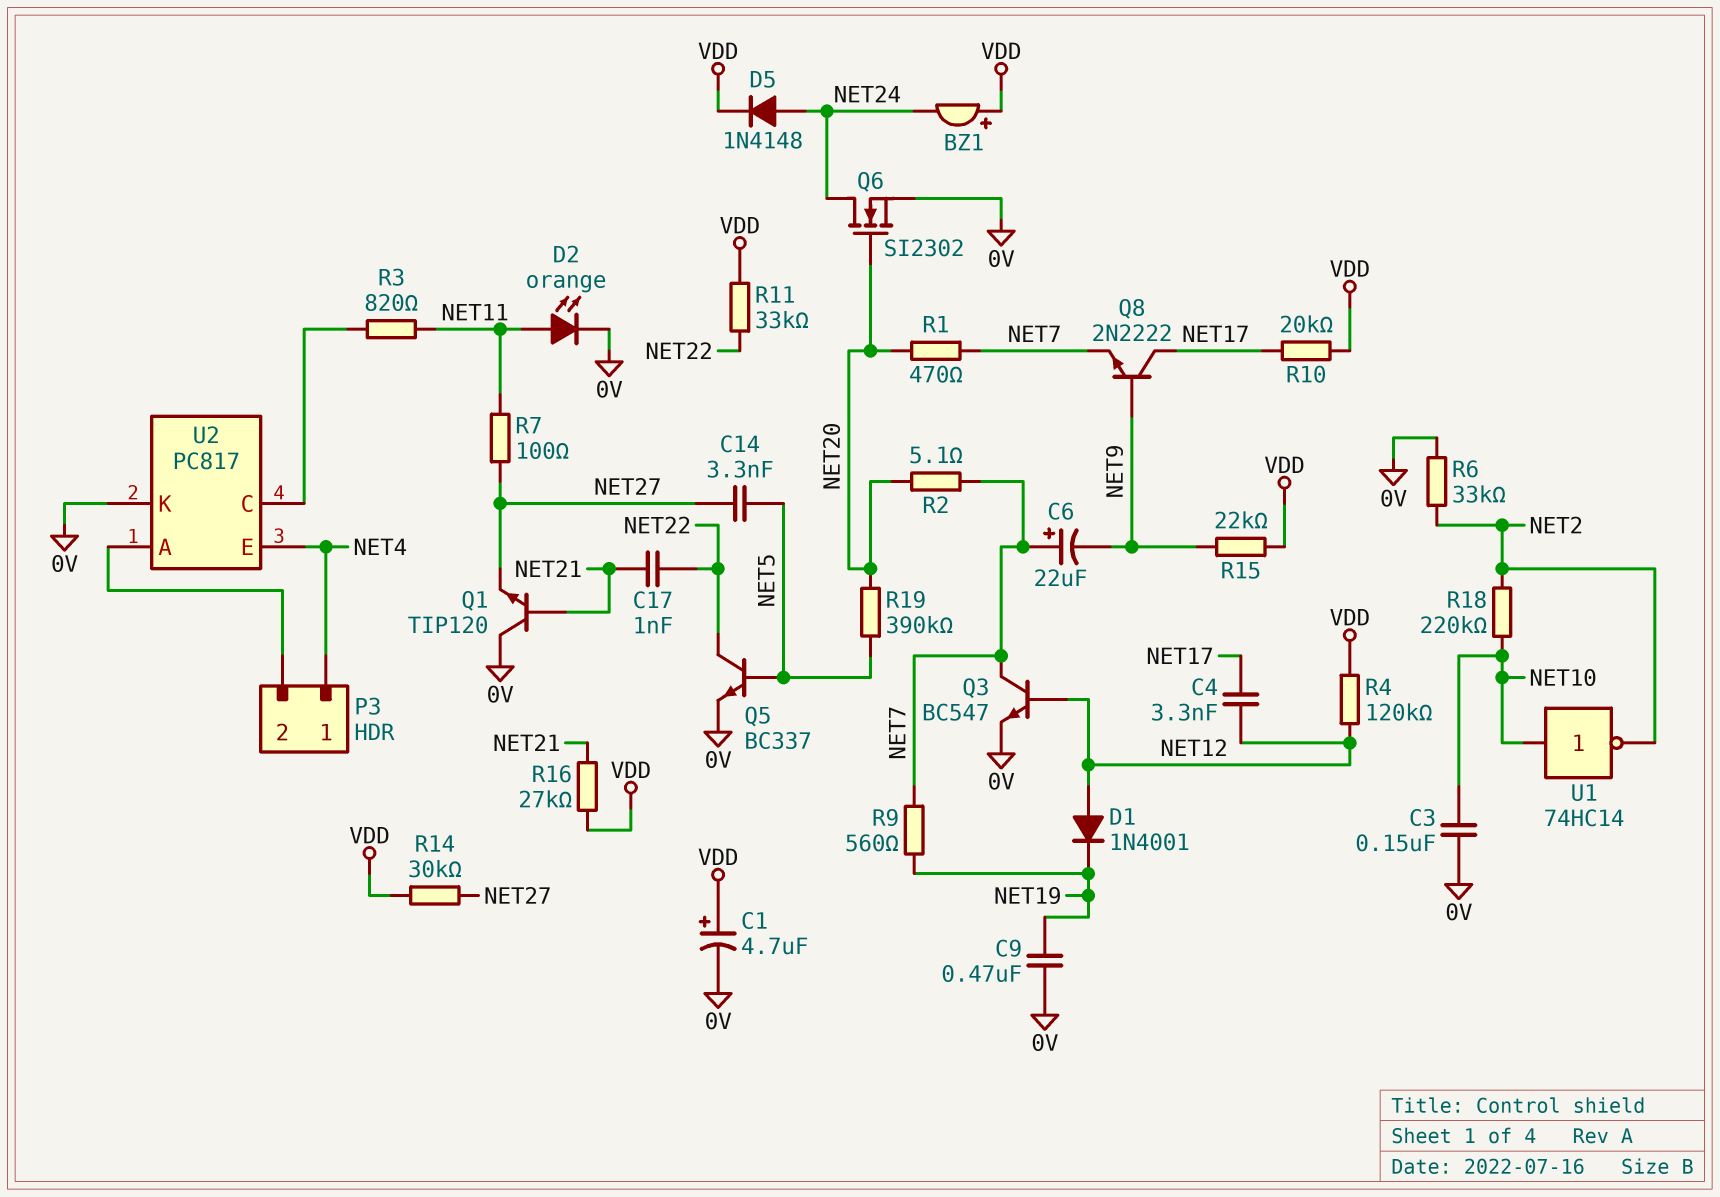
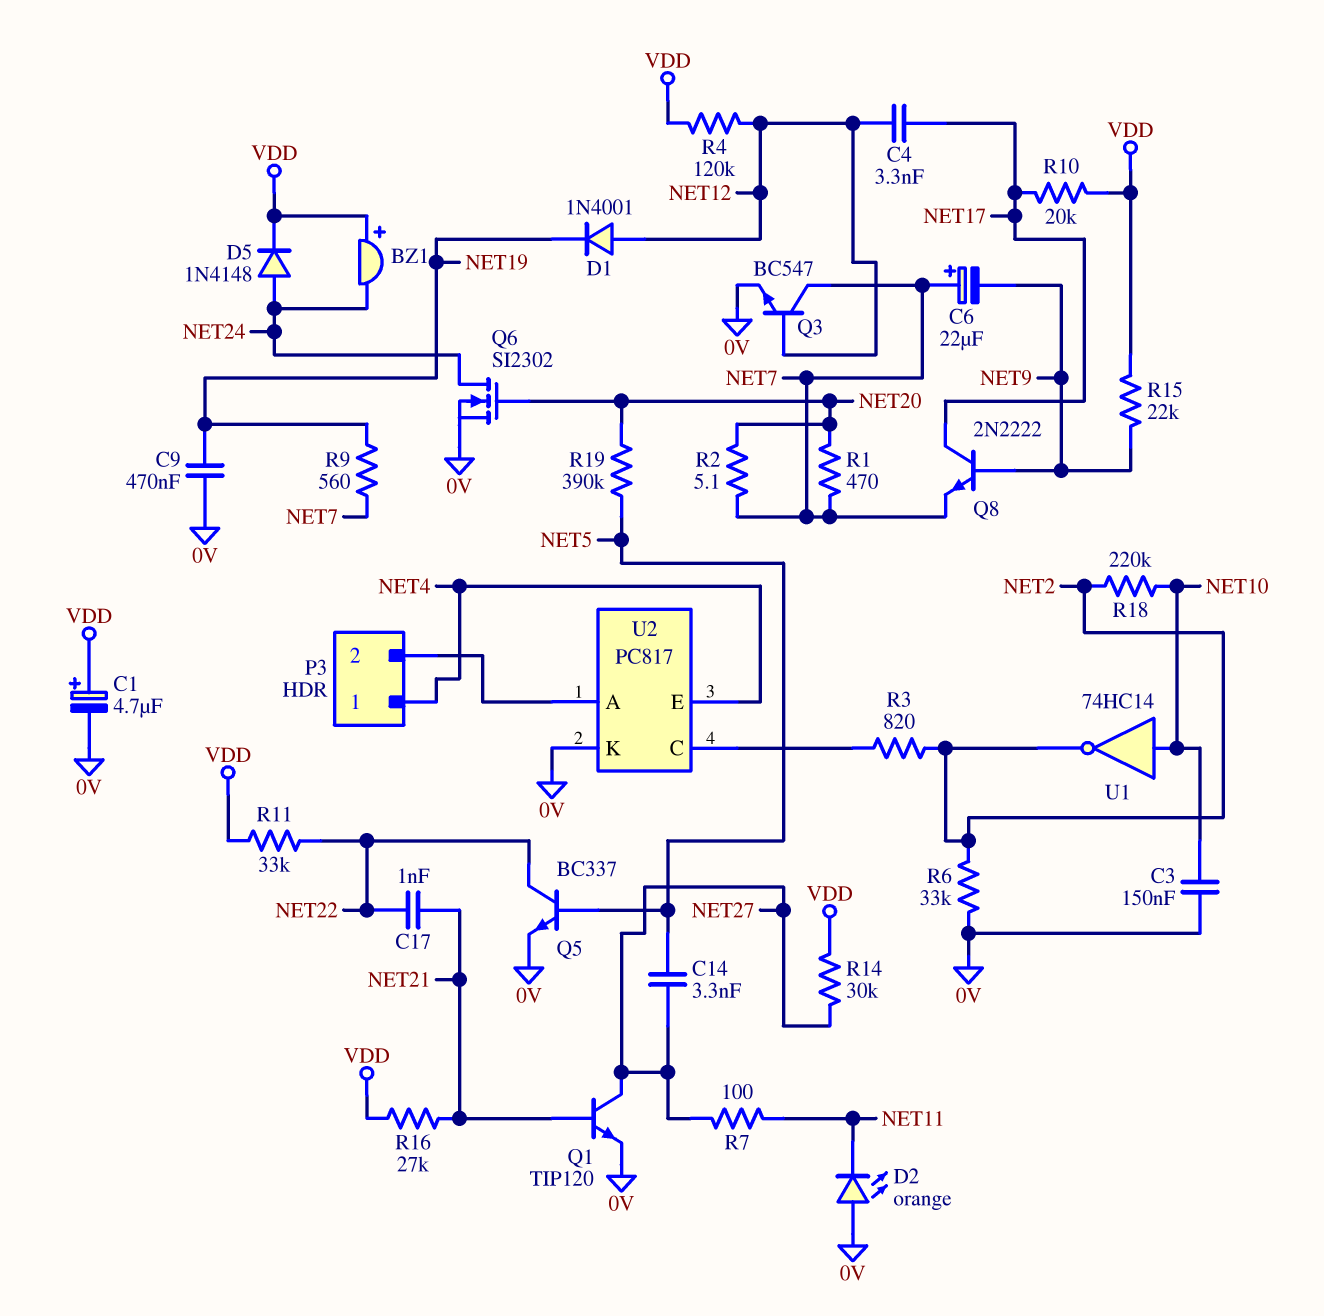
D2: LED orange (A NET11, K 0V) -> LED orange (A 0V, K NET11)
Q1: NPN TIP120 (B NET21, C 0V, E NET27) -> NPN TIP120 (B NET21, C NET27, E 0V)
R3: 820 (NET11, U2/C) -> 820 (NET2, U2/C)

